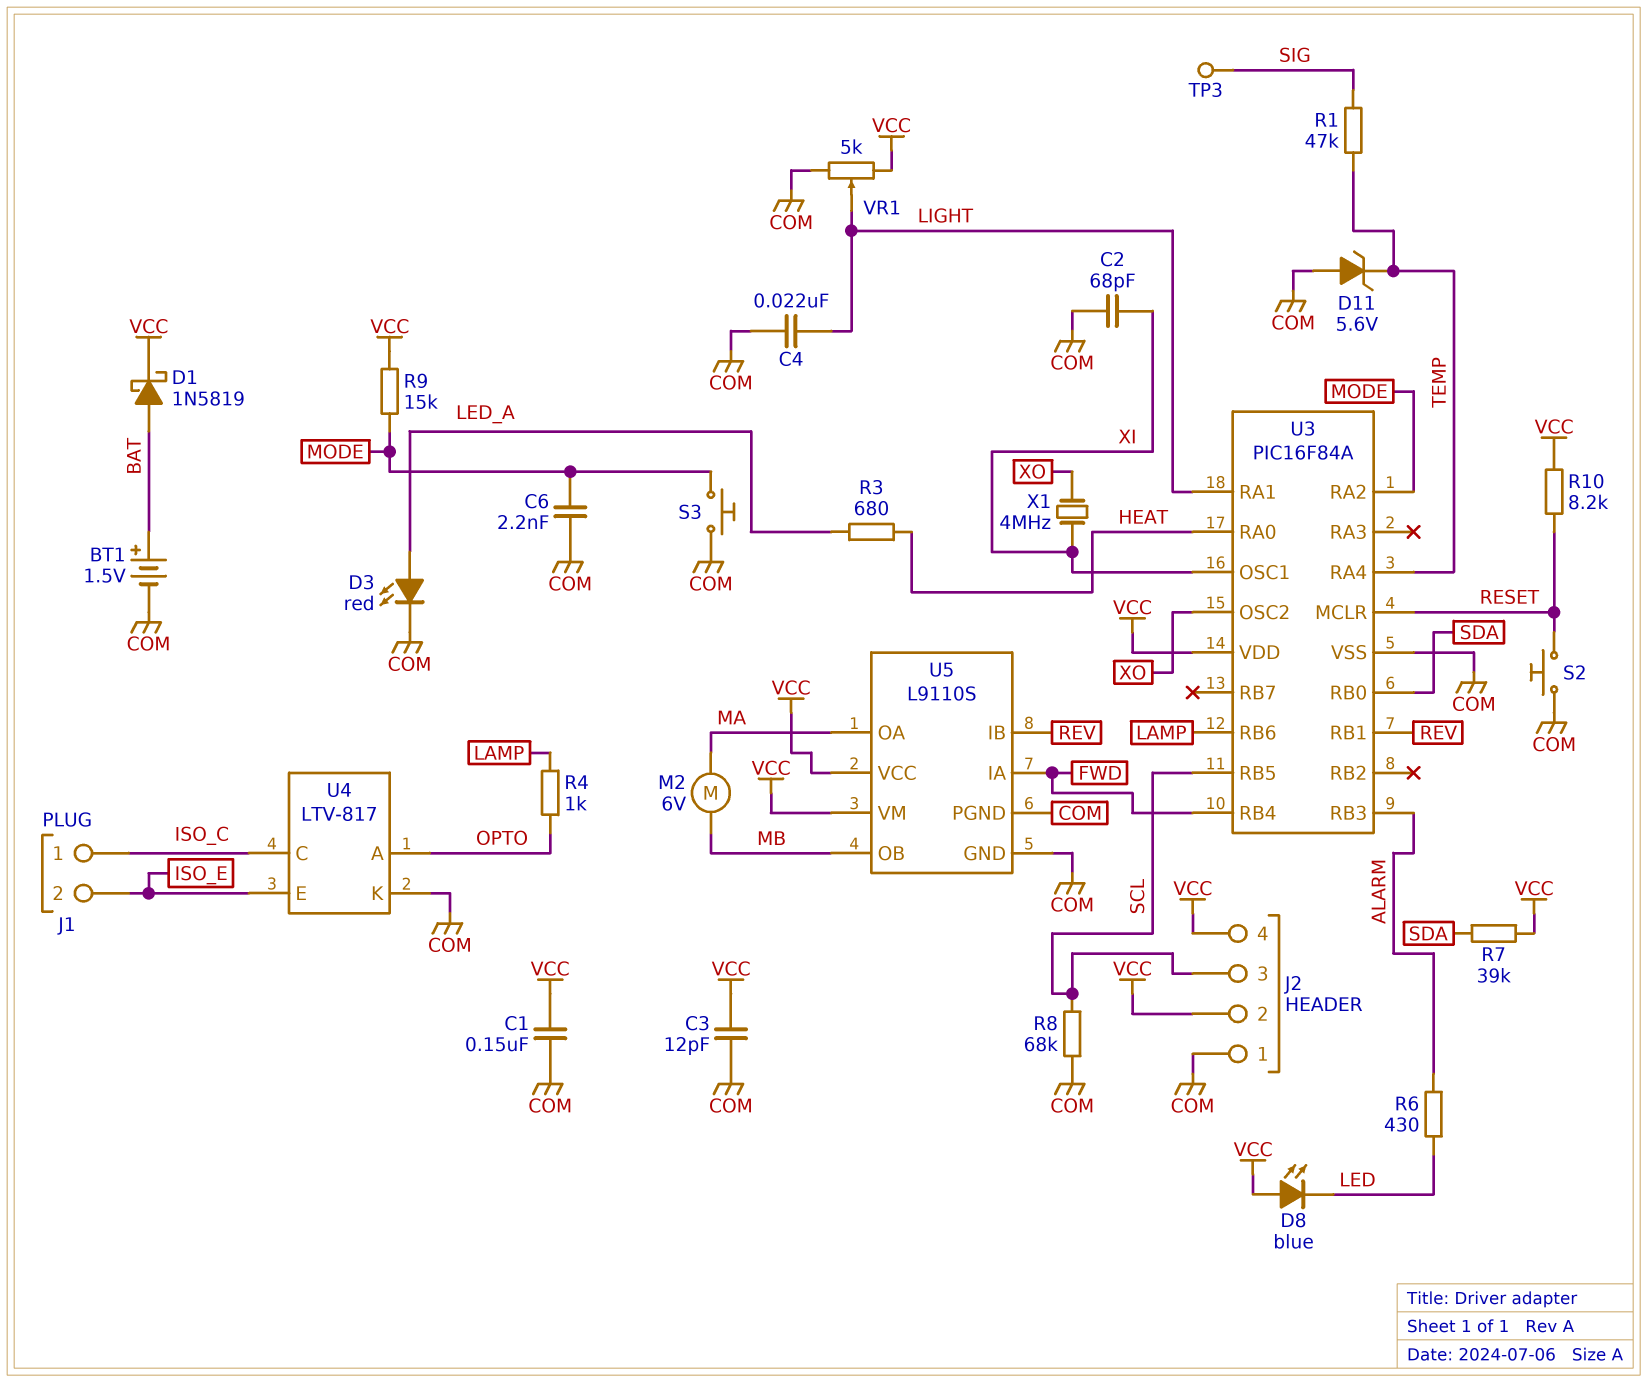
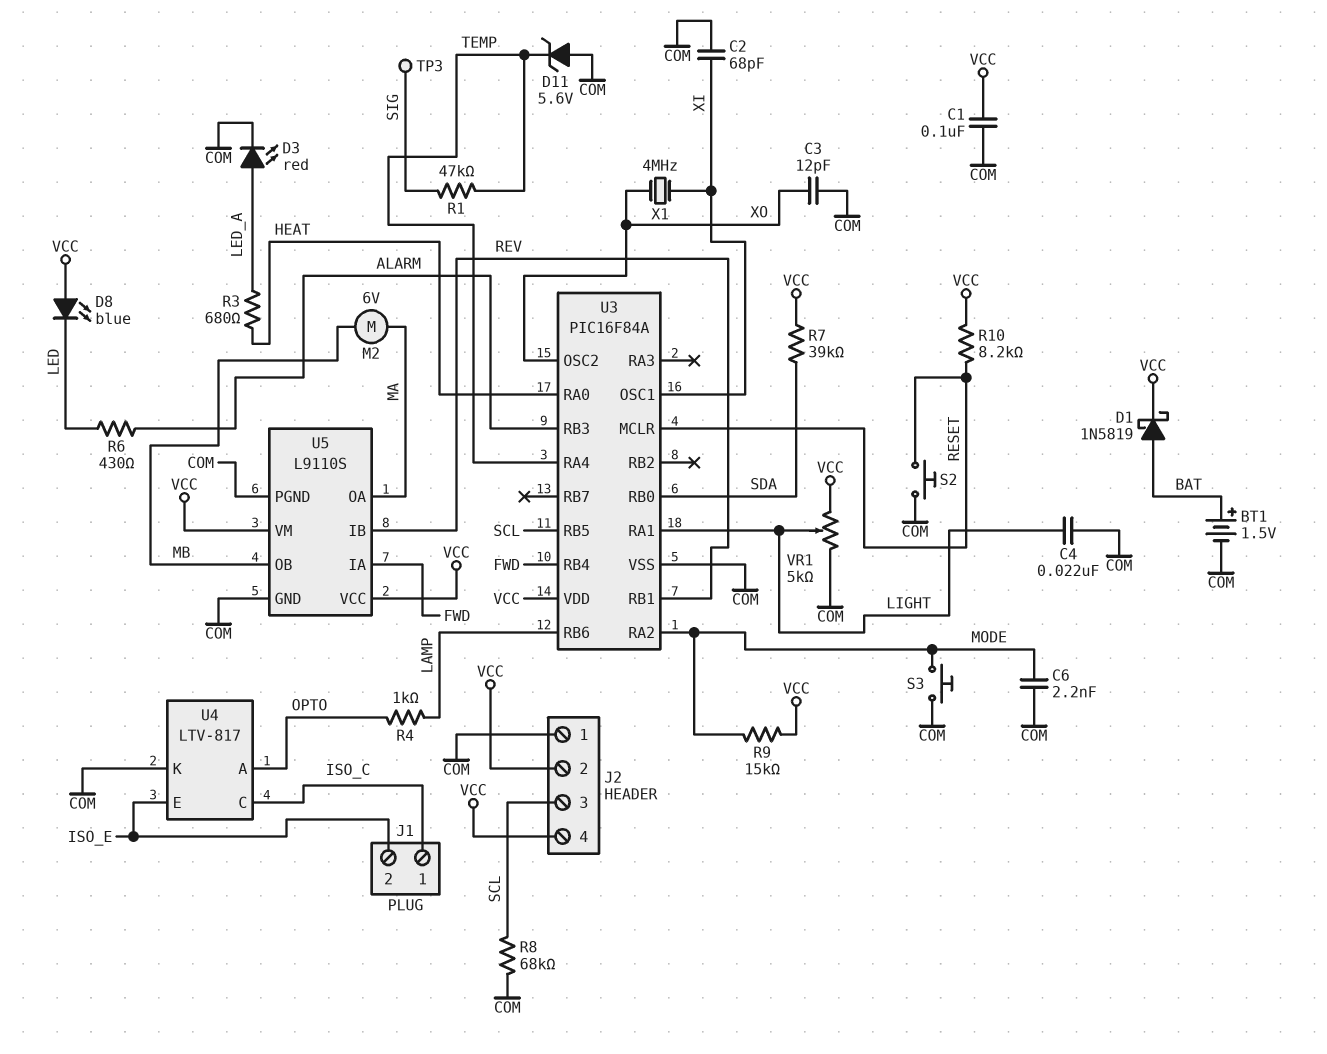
C1: 150nF (COM, VCC) -> 100nF (COM, VCC)
C3: 12pF (COM, VCC) -> 12pF (COM, XO)

